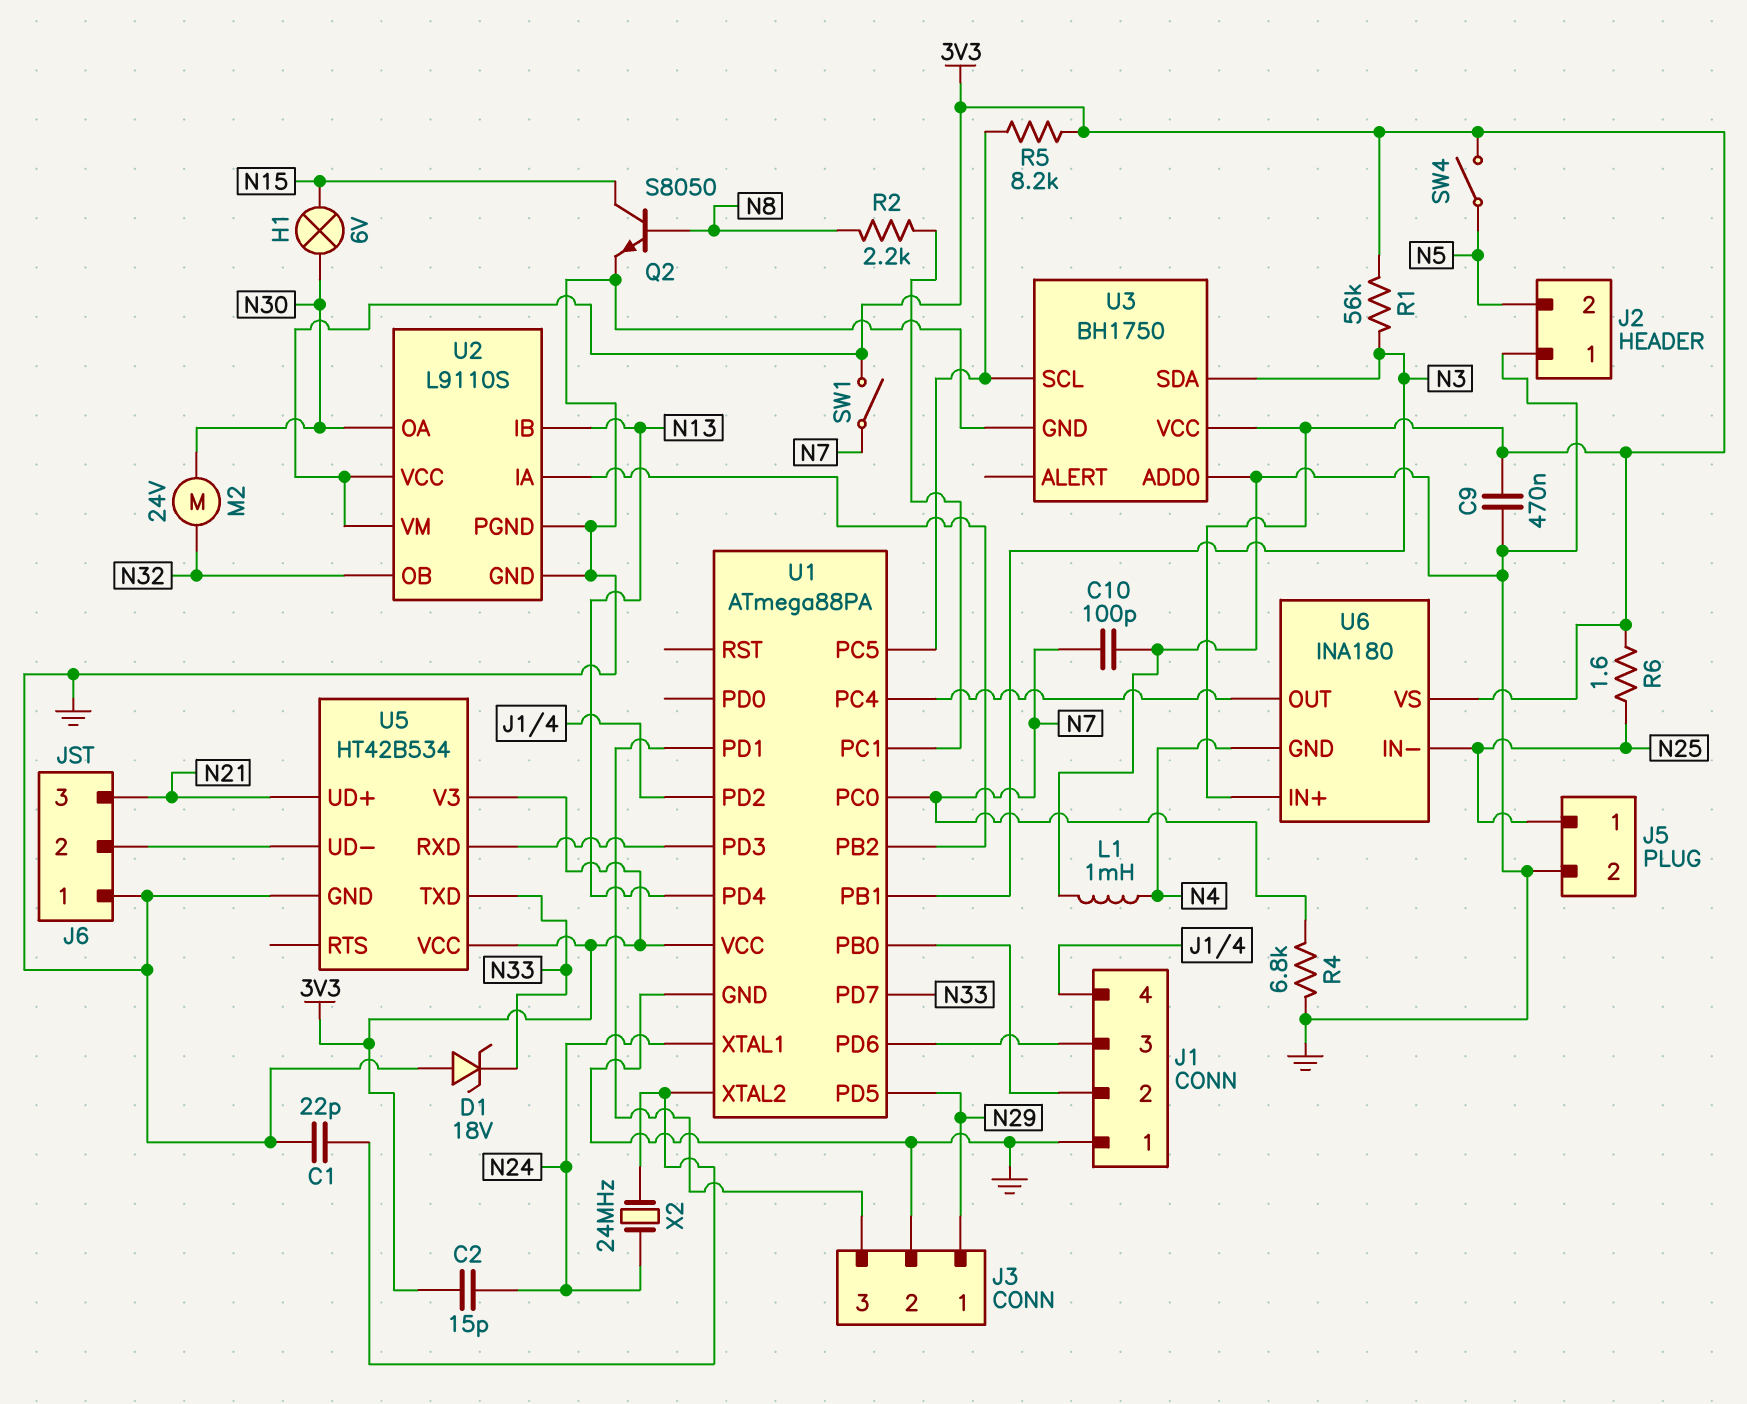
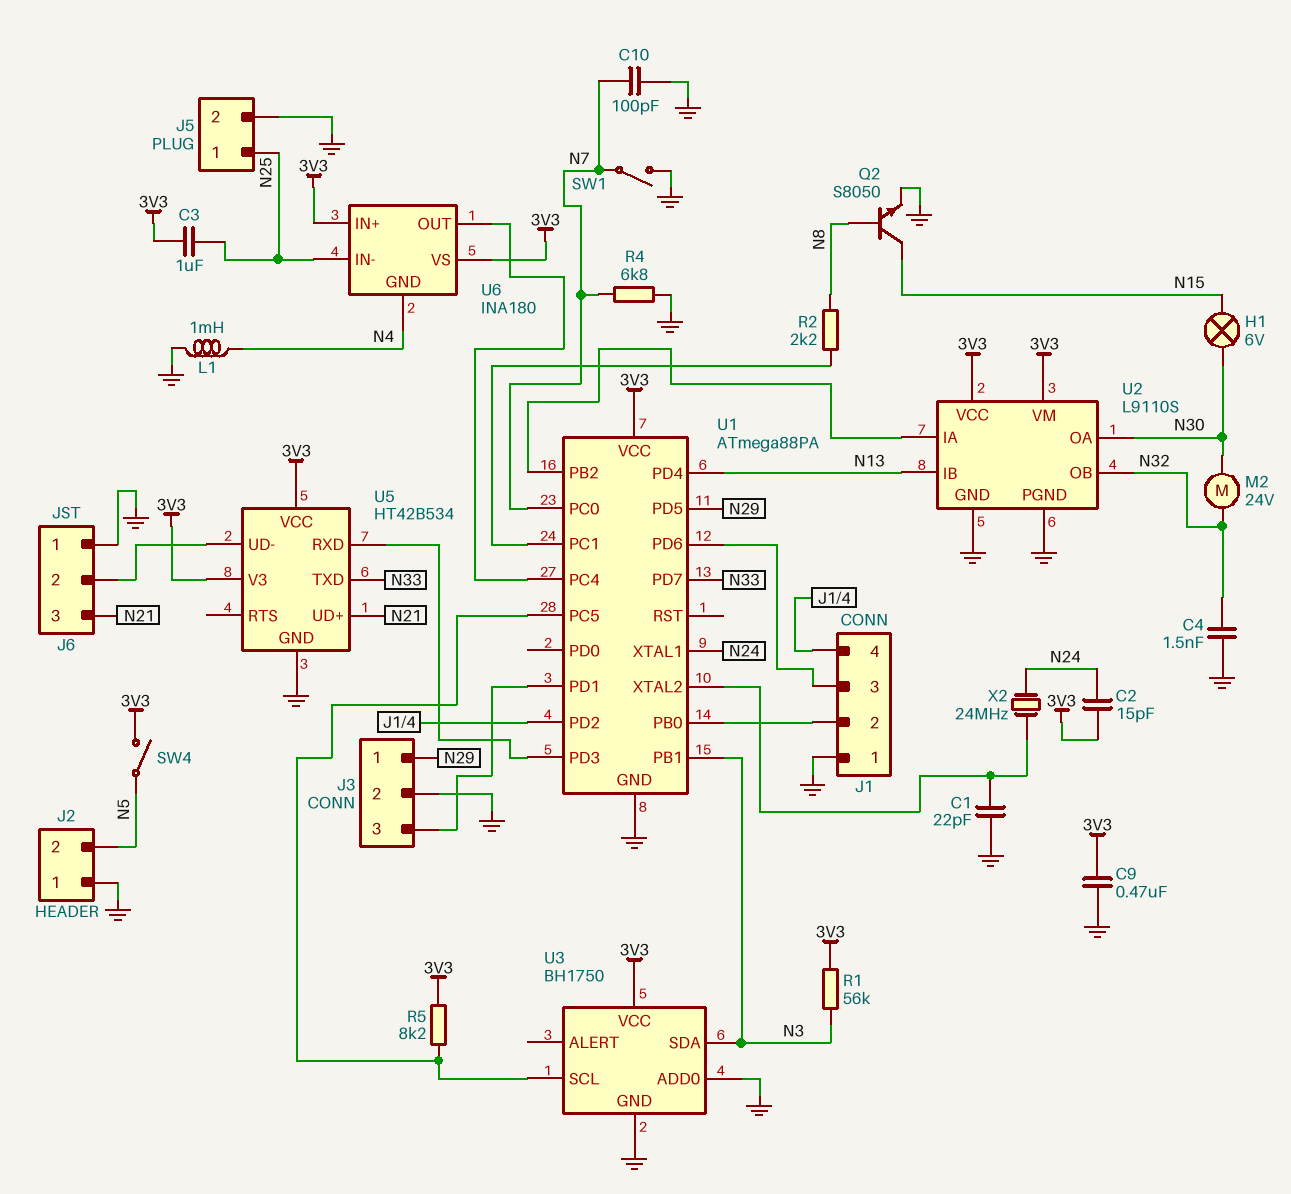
C3: none -> 1uF (3V3, N25)
C4: none -> 1.5nF (GND, N32)
D1: zener 18V (A GND, K N33) -> none
R6: 1.6 (3V3, N25) -> none
SW1: switch (3V3, N7) -> switch (GND, N7)

